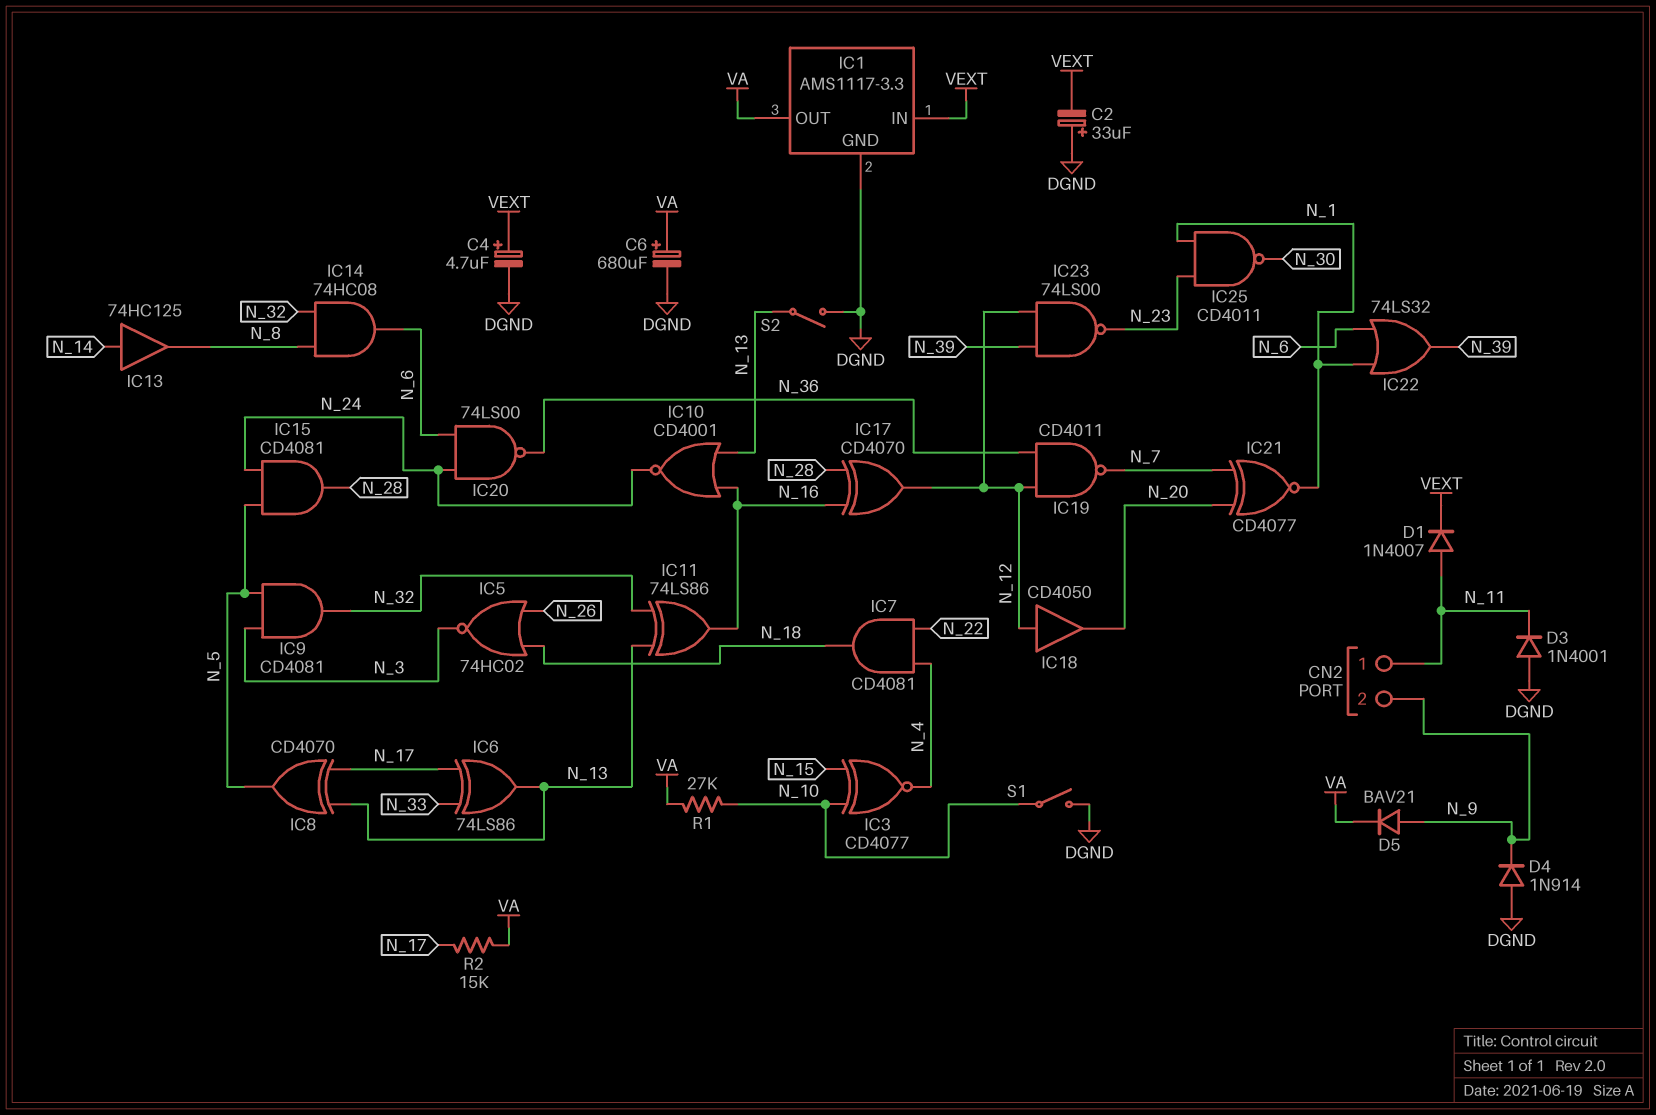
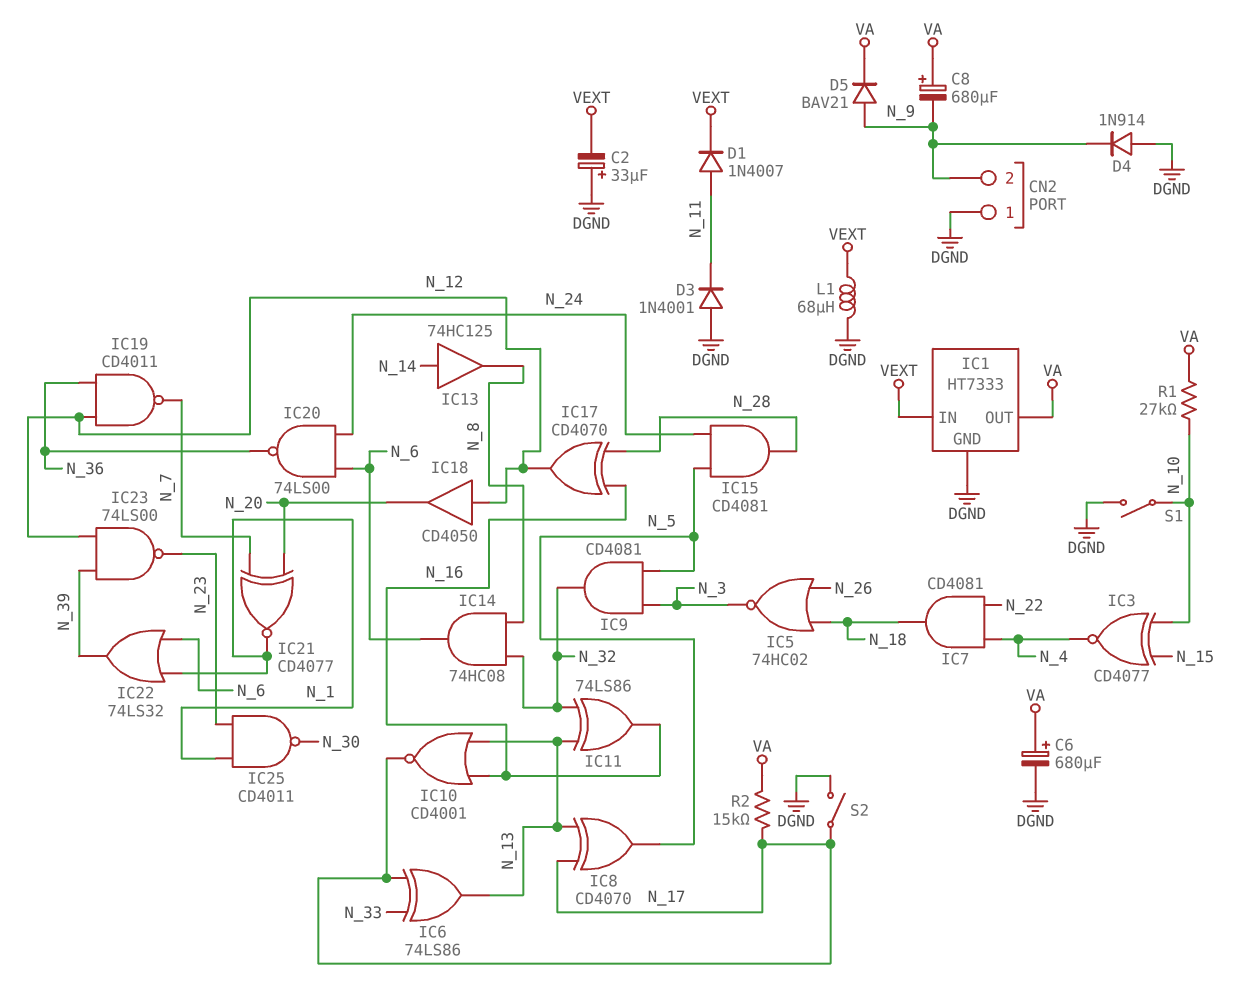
C4: 4.7uF (plus VEXT, minus DGND) -> none
C8: none -> 680uF (plus VA, minus N_9)
CN2 pin 1: N_11 -> DGND
IC1: AMS1117-3.3 -> HT7333
IC10: NOR CD4001 (in N_13, in N_16, out N_24) -> NOR CD4001 (in N_13, in N_16, out N_17)
L1: none -> 68uH (DGND, VEXT)
S2: switch (DGND, N_13) -> switch (DGND, N_17)

